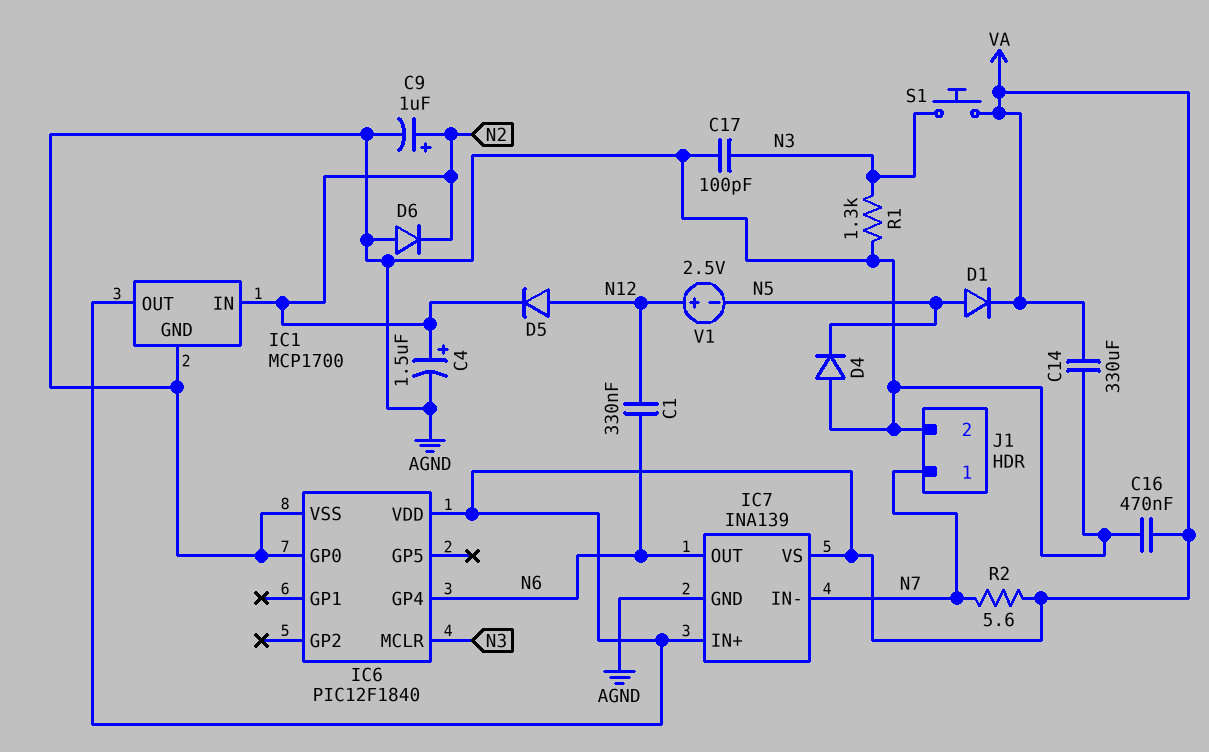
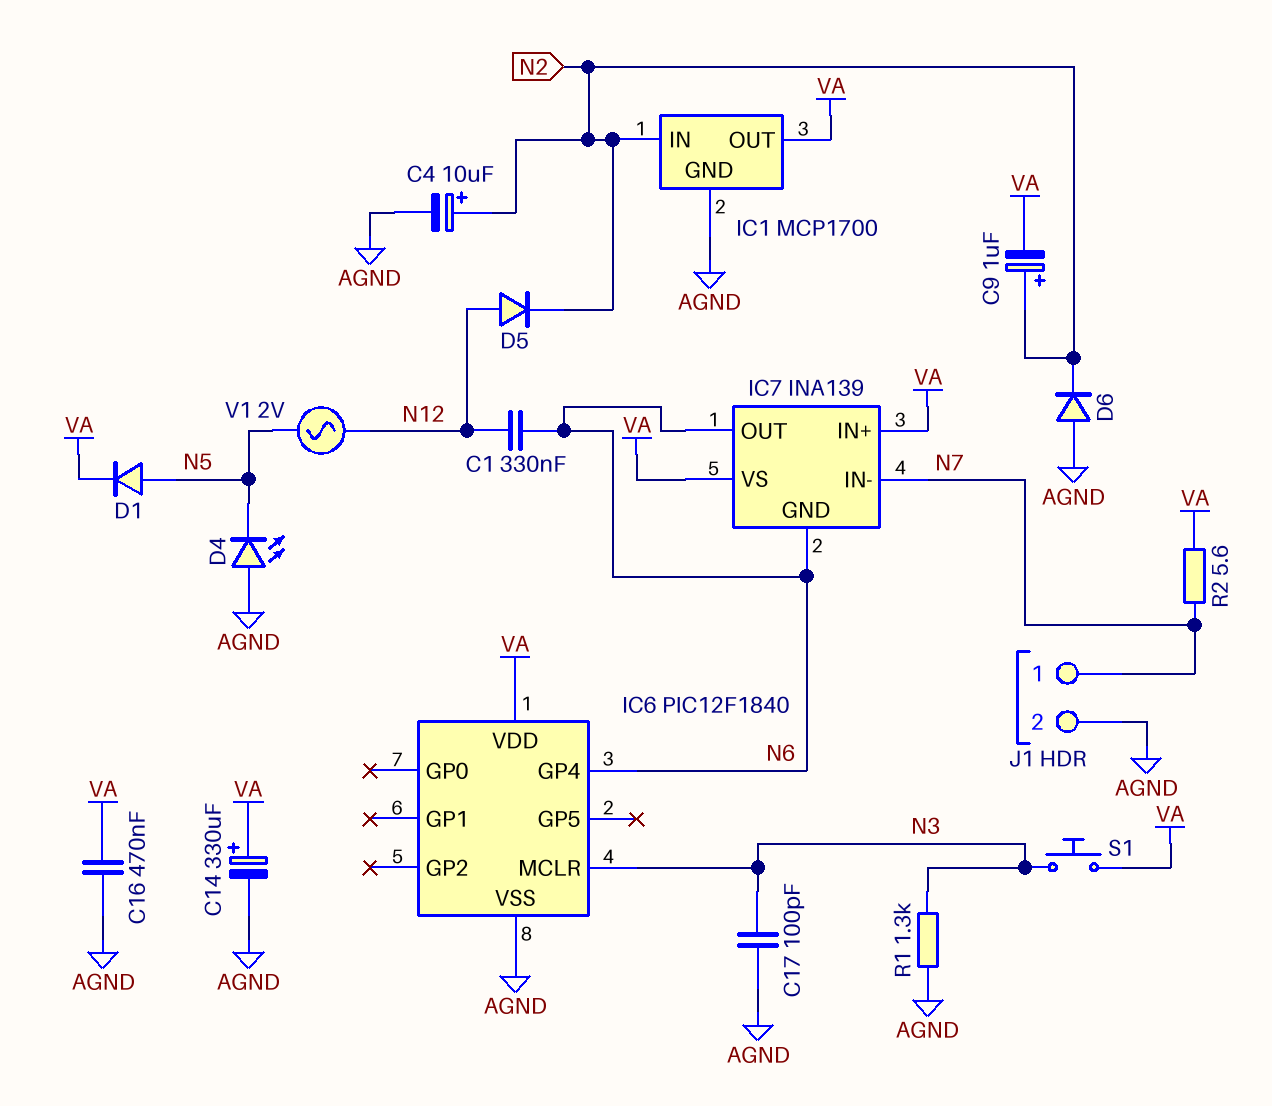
C4: 1.5uF (plus N2, minus AGND) -> 10uF (plus N2, minus AGND)
C9: 1uF (plus N2, minus AGND) -> 1uF (plus N2, minus VA)
C14: 330uF (AGND, VA) -> 330uF (plus VA, minus AGND)
D4: diode (A AGND, K N5) -> LED (A AGND, K N5)
IC6 pin GP0: AGND -> none
IC7 pin GND: AGND -> N6
V1: 2.5V (plus N12, minus N5) -> AC 2V (N5, N12)

